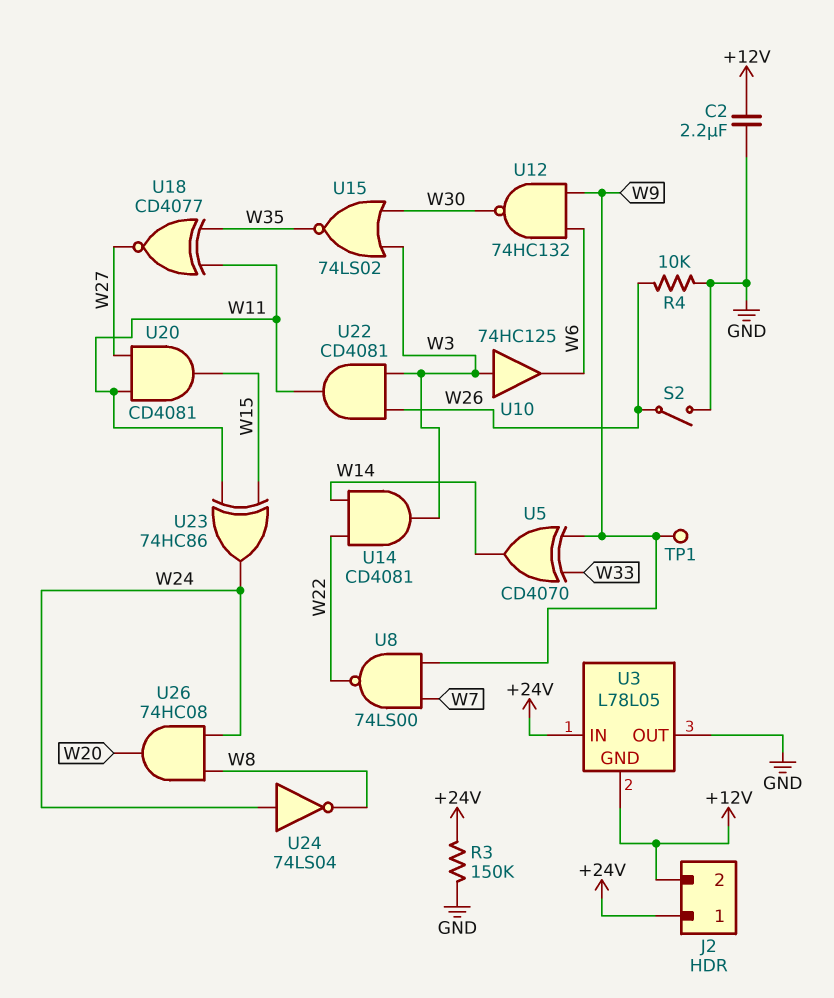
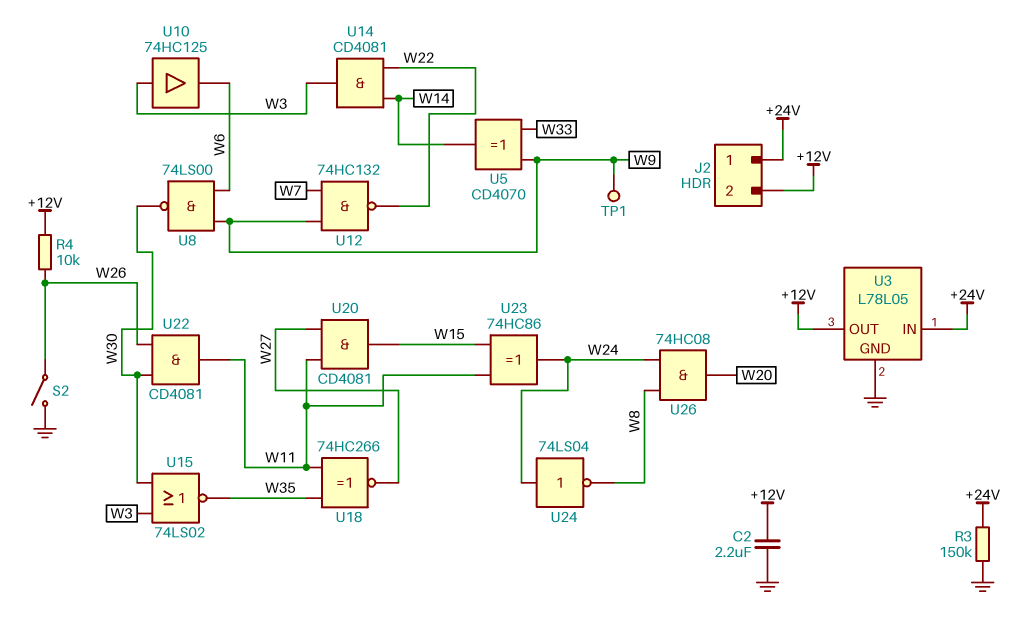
R4: 10k (GND, W26) -> 10k (+12V, W26)
U3 pin GND: +12V -> GND
U3 pin OUT: GND -> +12V
U8: NAND 74LS00 (in W7, in W9, out W22) -> NAND 74LS00 (in W6, in W9, out W30)
U12: NAND 74HC132 (in W6, in W9, out W30) -> NAND 74HC132 (in W7, in W9, out W22)
U18: XNOR CD4077 (in W11, in W35, out W27) -> XNOR 74HC266 (in W11, in W35, out W27)
U22: AND CD4081 (in W3, in W26, out W11) -> AND CD4081 (in W26, in W30, out W11)

